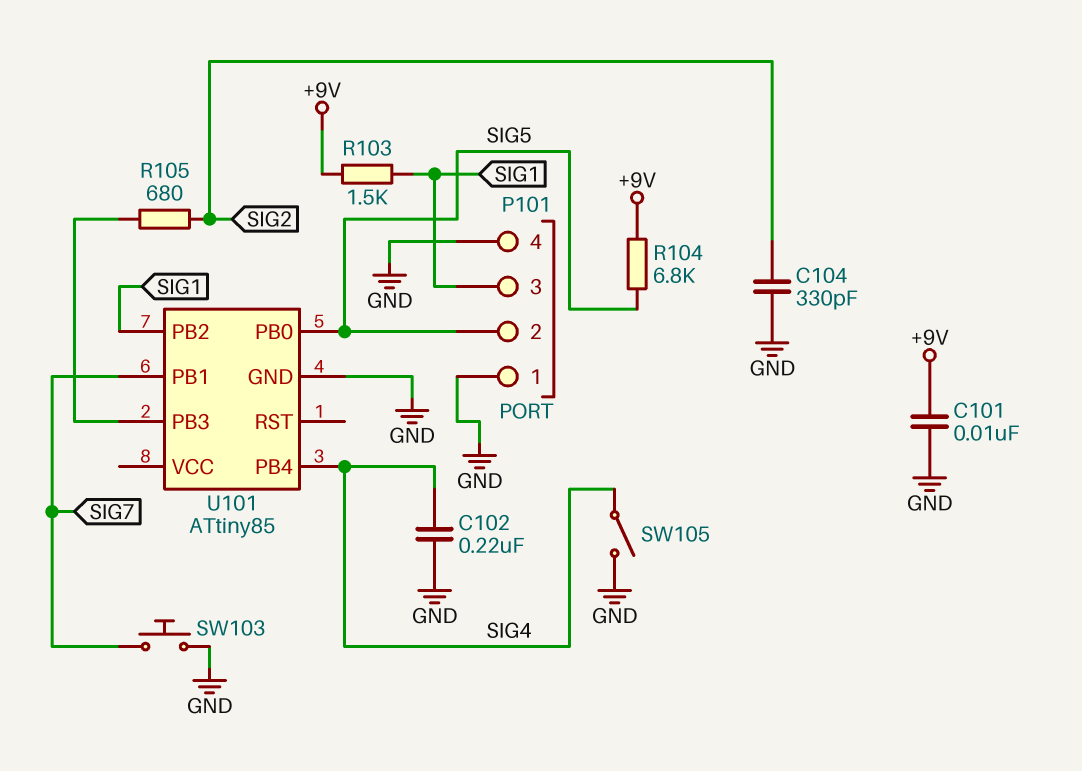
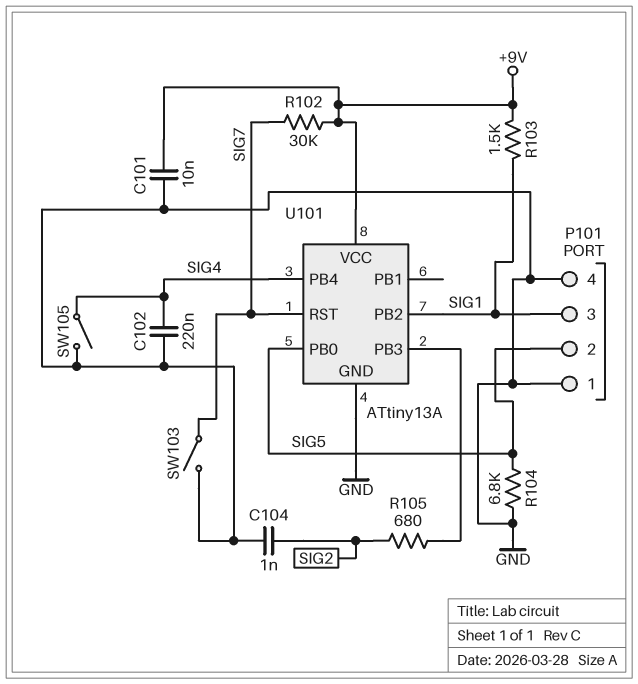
C104: 330pF (GND, SIG2) -> 1nF (GND, SIG2)
R102: none -> 30k (+9V, SIG7)
R104: 6.8k (+9V, SIG5) -> 6.8k (GND, SIG5)
SW103: button (GND, SIG7) -> switch (GND, SIG7)
U101: ATtiny85 -> ATtiny13A
U101 pin PB1: SIG7 -> none
U101 pin RST: none -> SIG7
U101 pin VCC: none -> +9V

